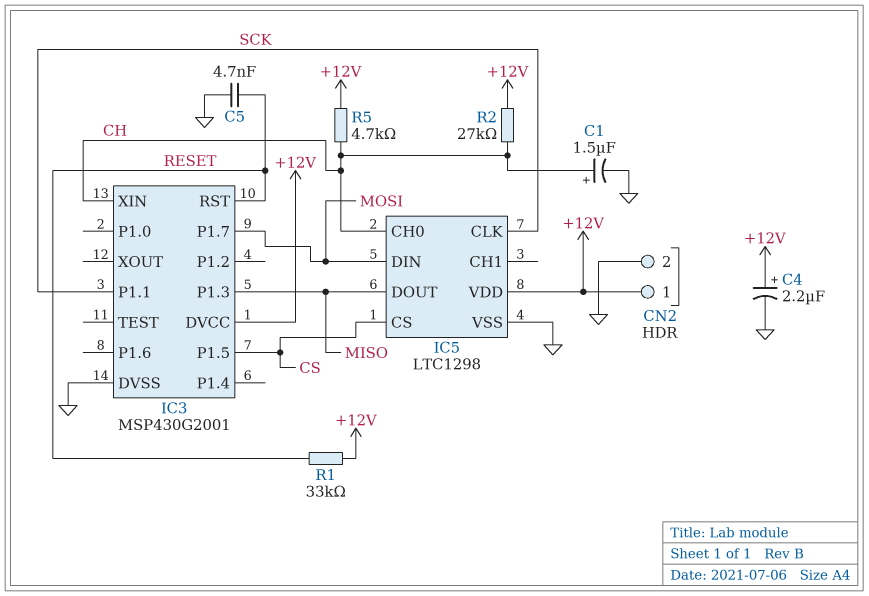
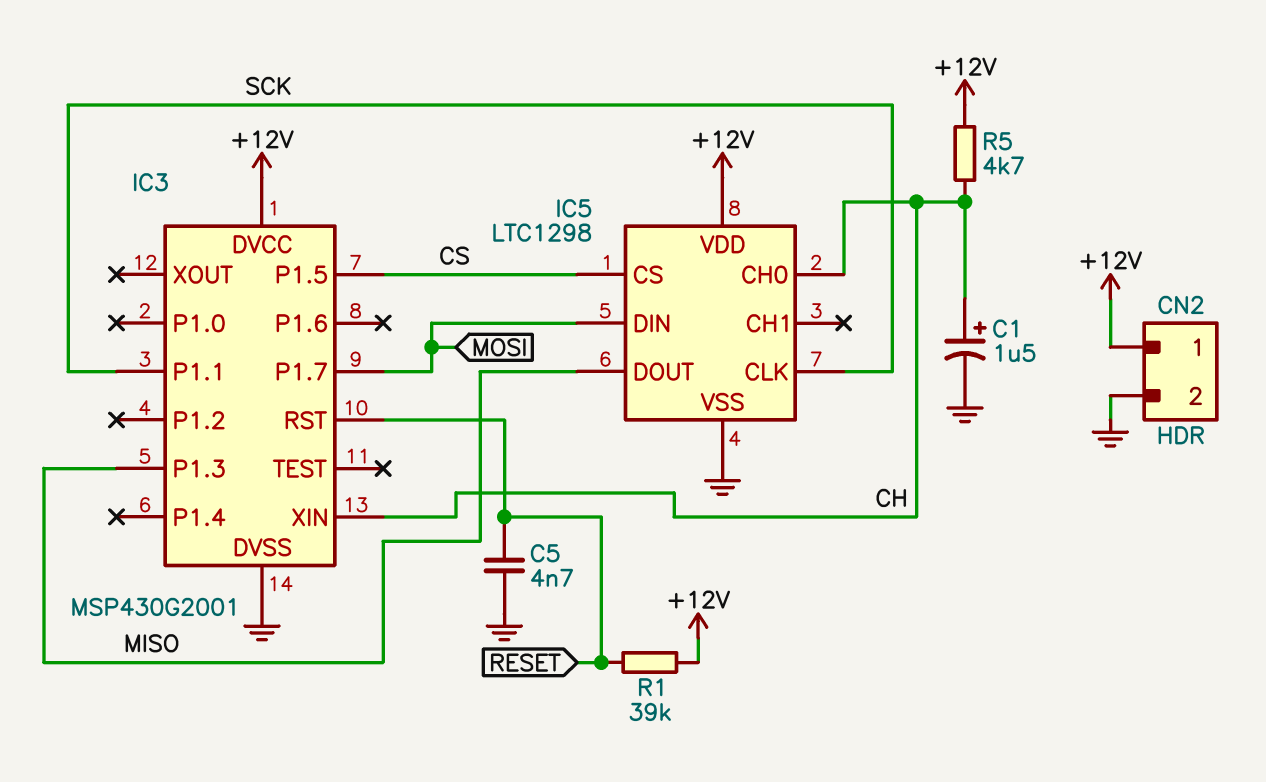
C4: 2.2uF (plus +12V, minus GND) -> none
R1: 33k (+12V, RESET) -> 39k (+12V, RESET)
R2: 27k (+12V, CH) -> none

